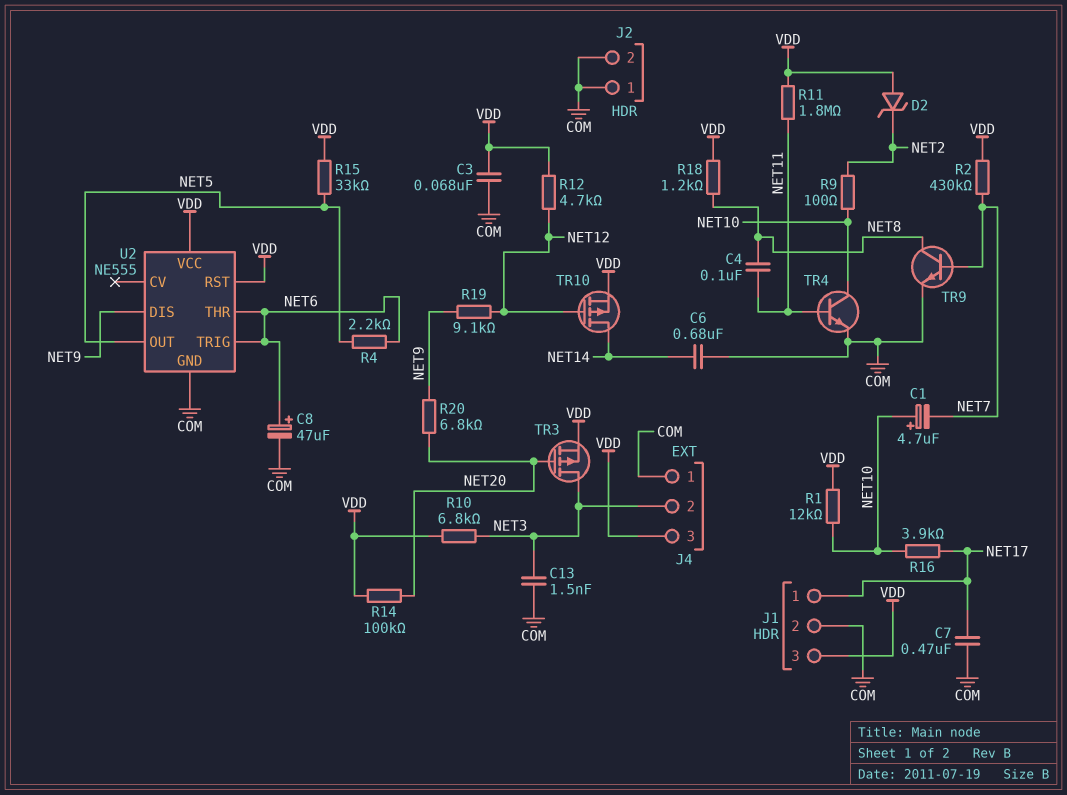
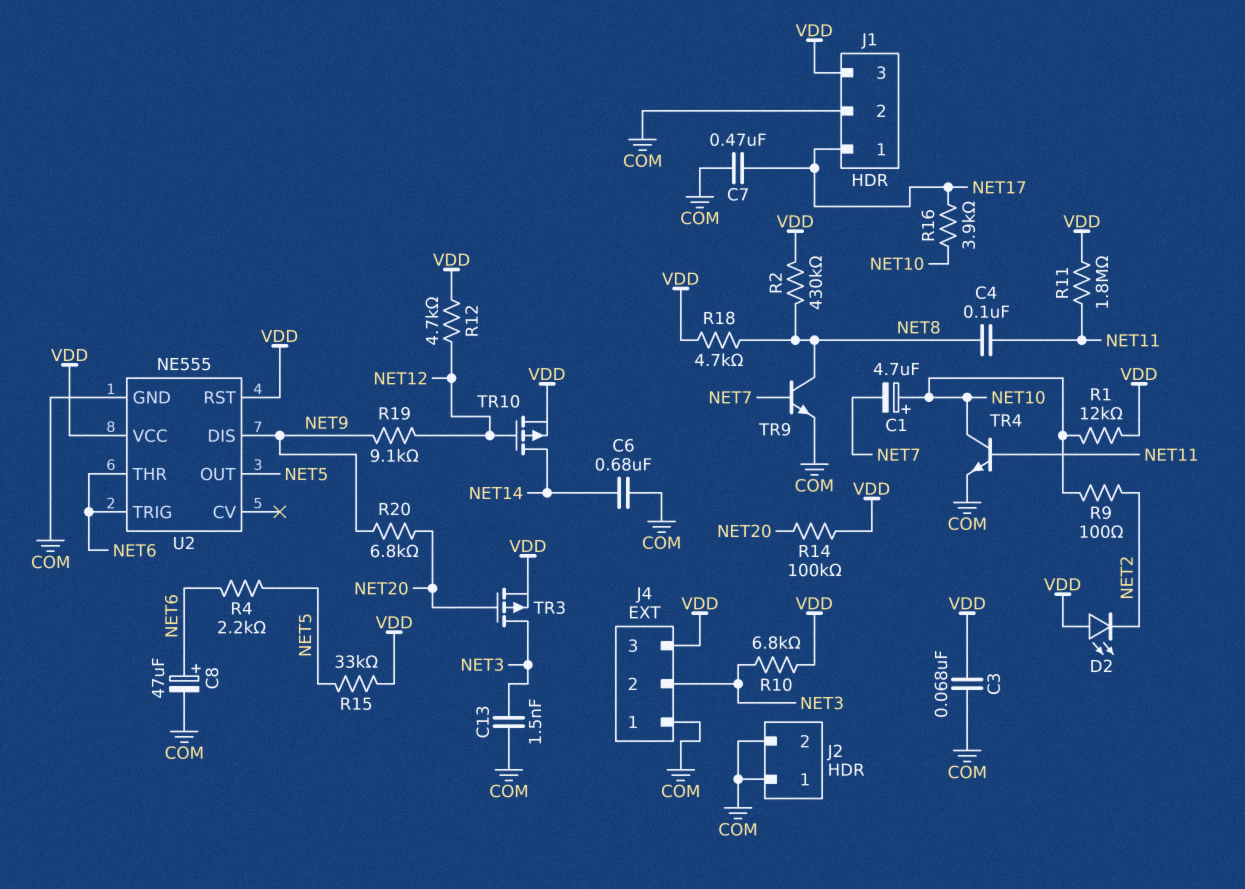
D2: zener (A VDD, K NET2) -> LED (A VDD, K NET2)
R2: 430k (NET7, VDD) -> 430k (NET8, VDD)
R18: 1.2k (NET8, VDD) -> 4.7k (NET8, VDD)

